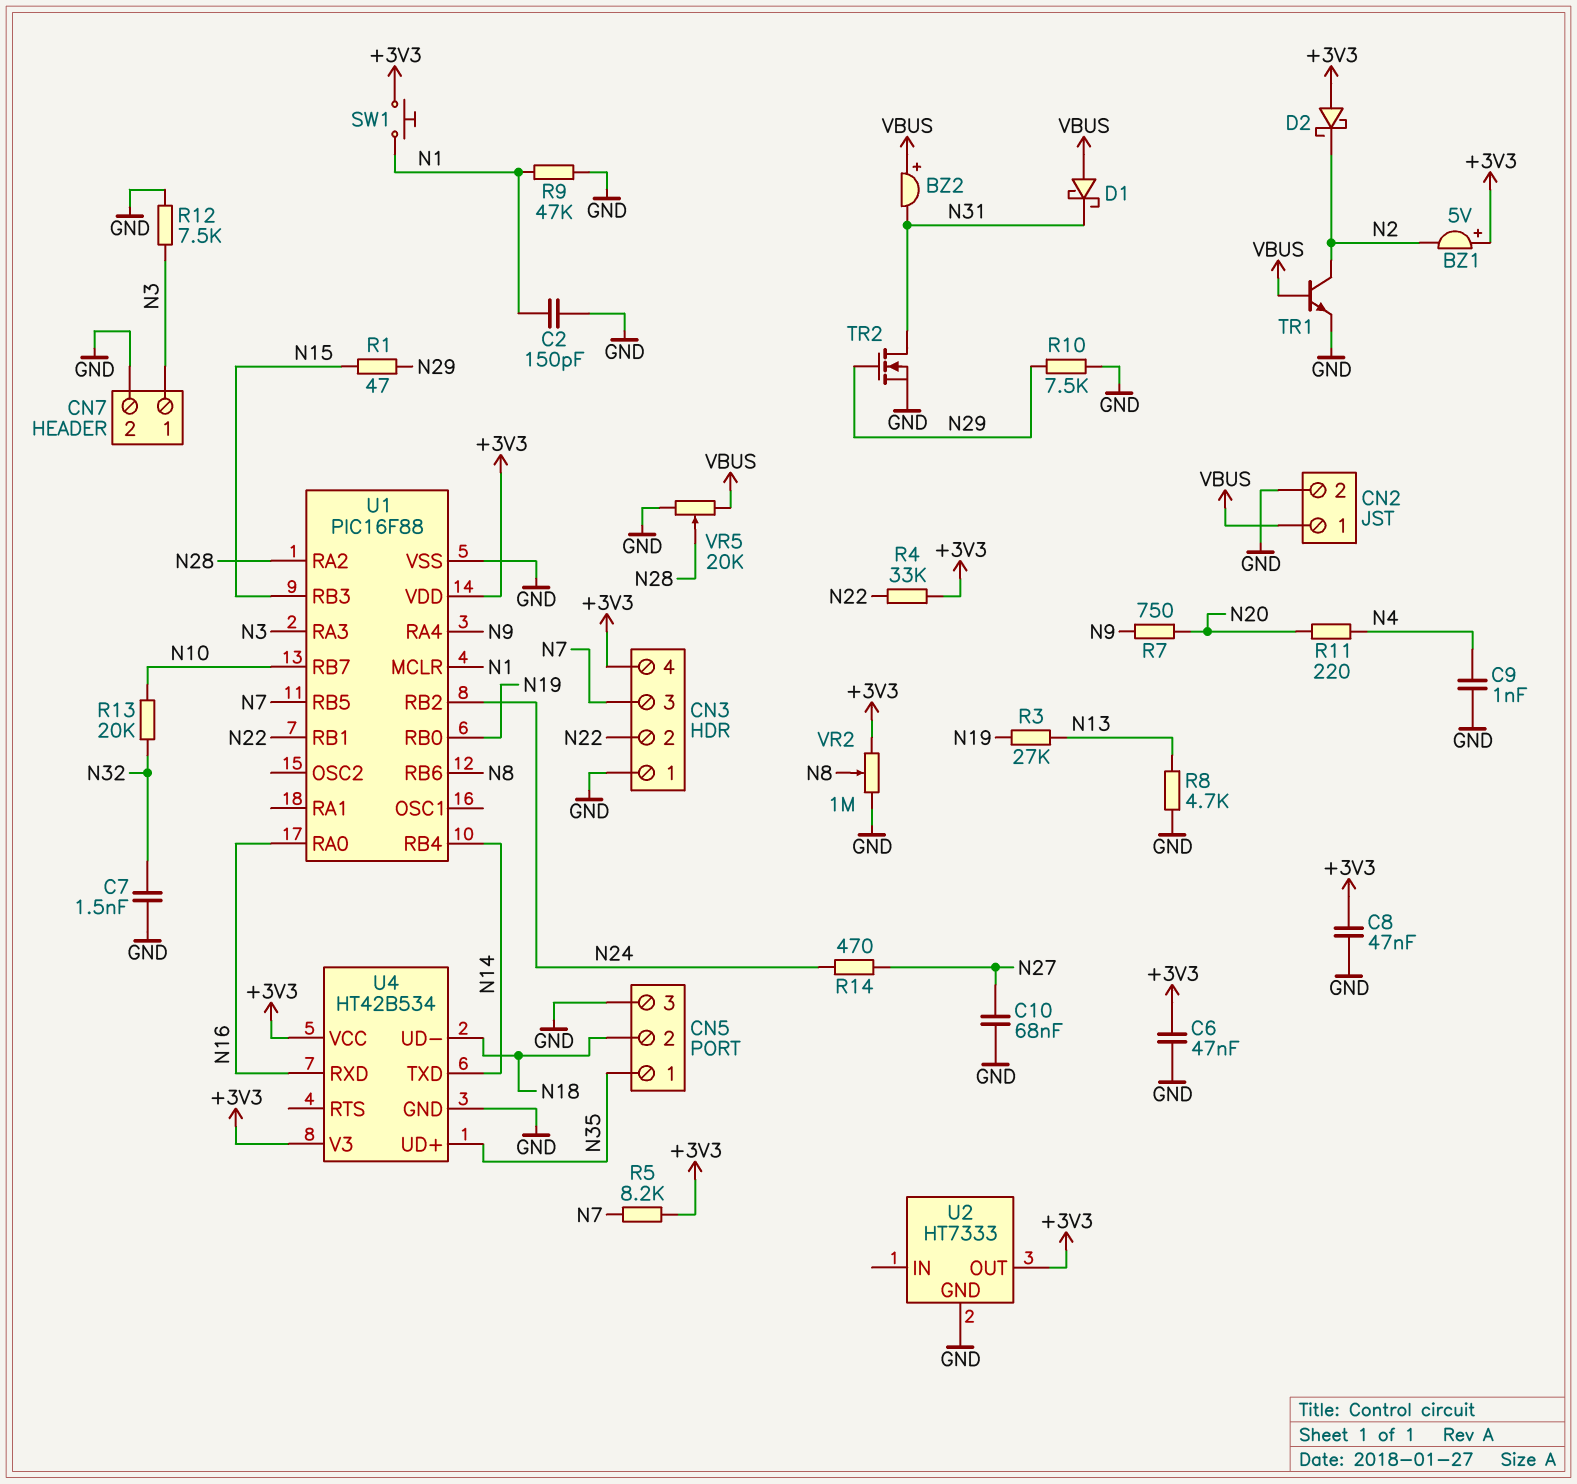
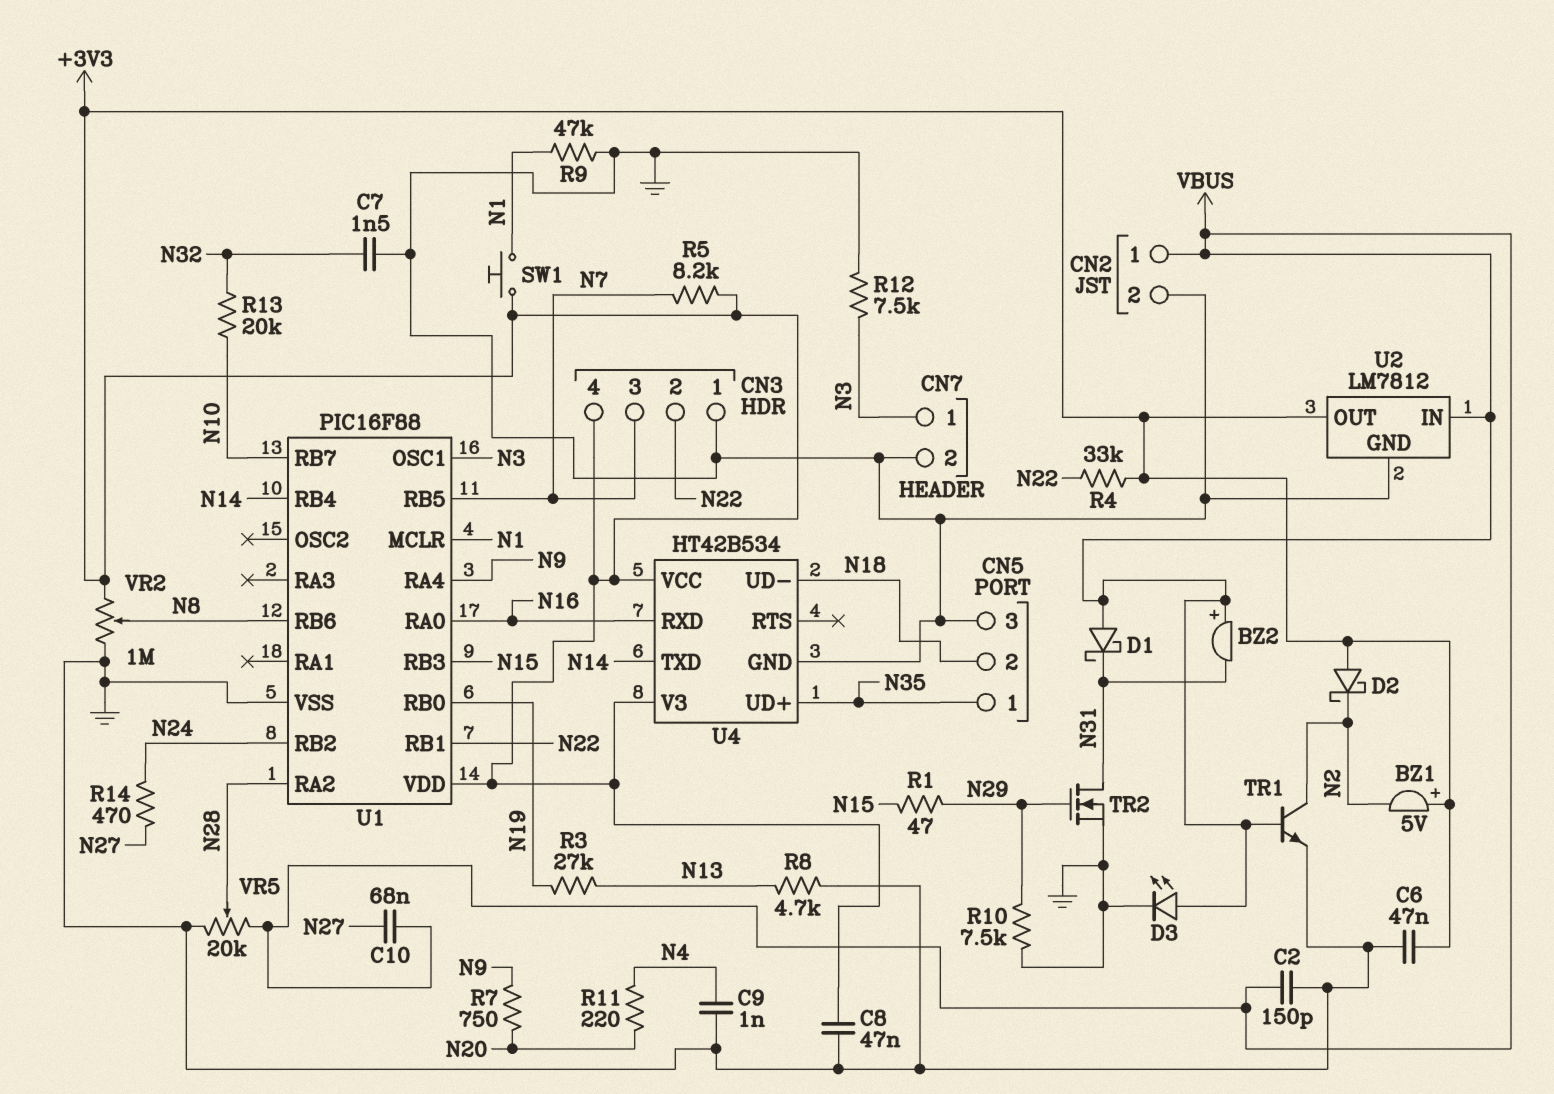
C2: 150pF (GND, N1) -> 150pF (GND, VBUS)
C10: 68nF (GND, N27) -> 68nF (N27, VBUS)
D3: none -> LED (A VBUS, K GND)
U1 pin OSC1: none -> N3
U1 pin RA3: N3 -> none
U2: HT7333 -> LM7812
U2 pin IN: none -> VBUS

